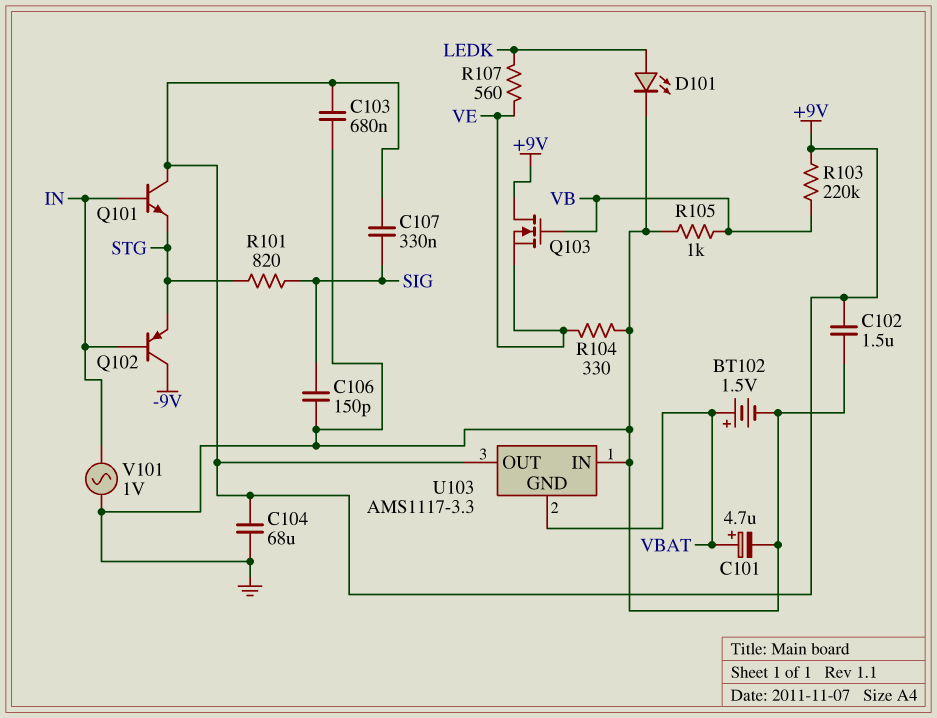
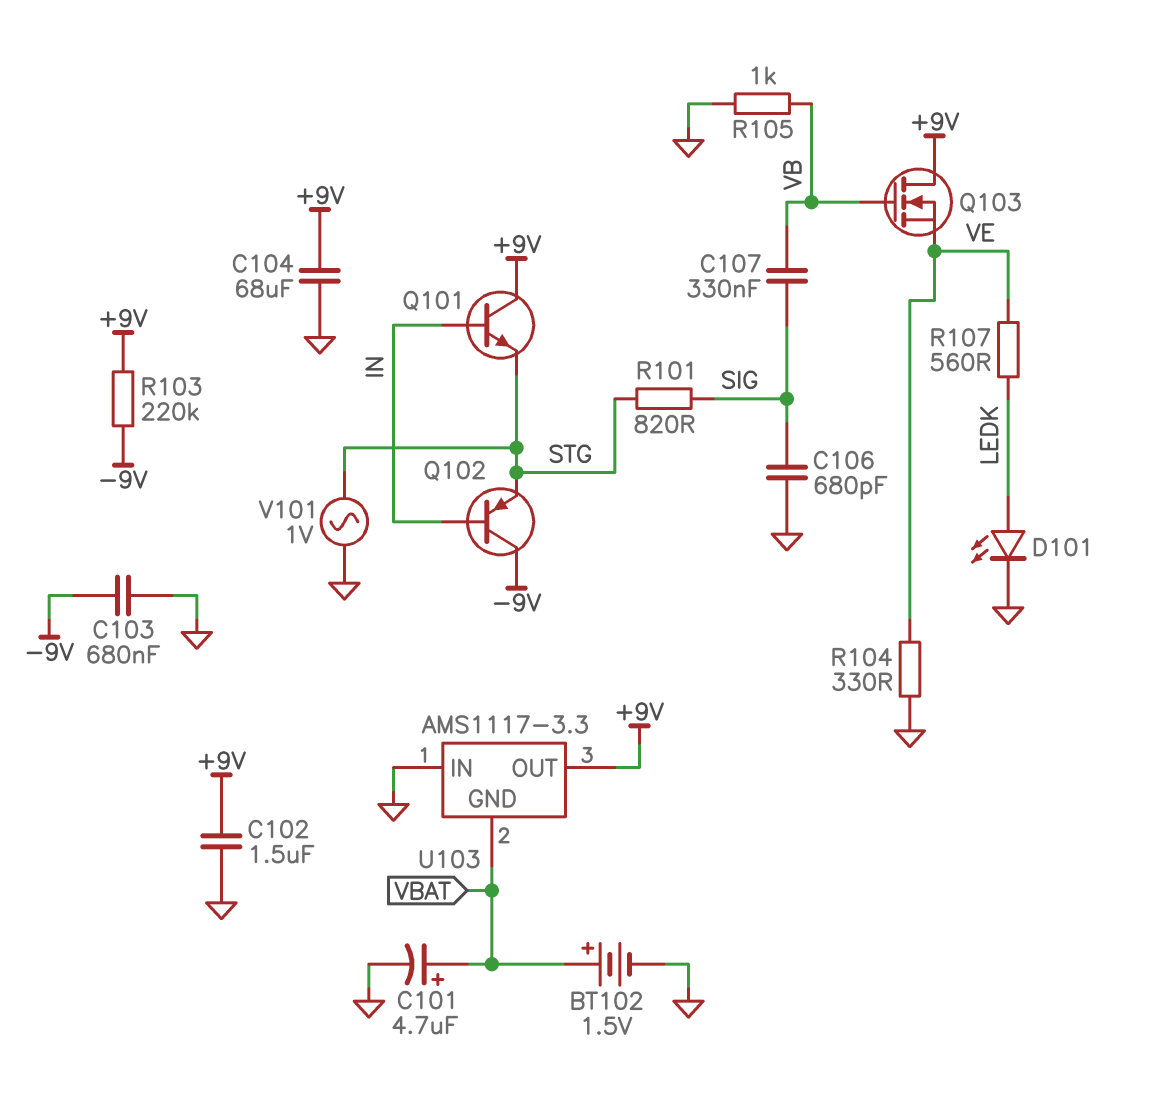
C103: 680nF (+9V, GND) -> 680nF (-9V, GND)
C106: 150pF (GND, SIG) -> 680pF (GND, SIG)
C107: 330nF (+9V, SIG) -> 330nF (SIG, VB)
R103: 220k (+9V, VB) -> 220k (+9V, -9V)
V101: AC 1V (GND, IN) -> AC 1V (GND, STG)

